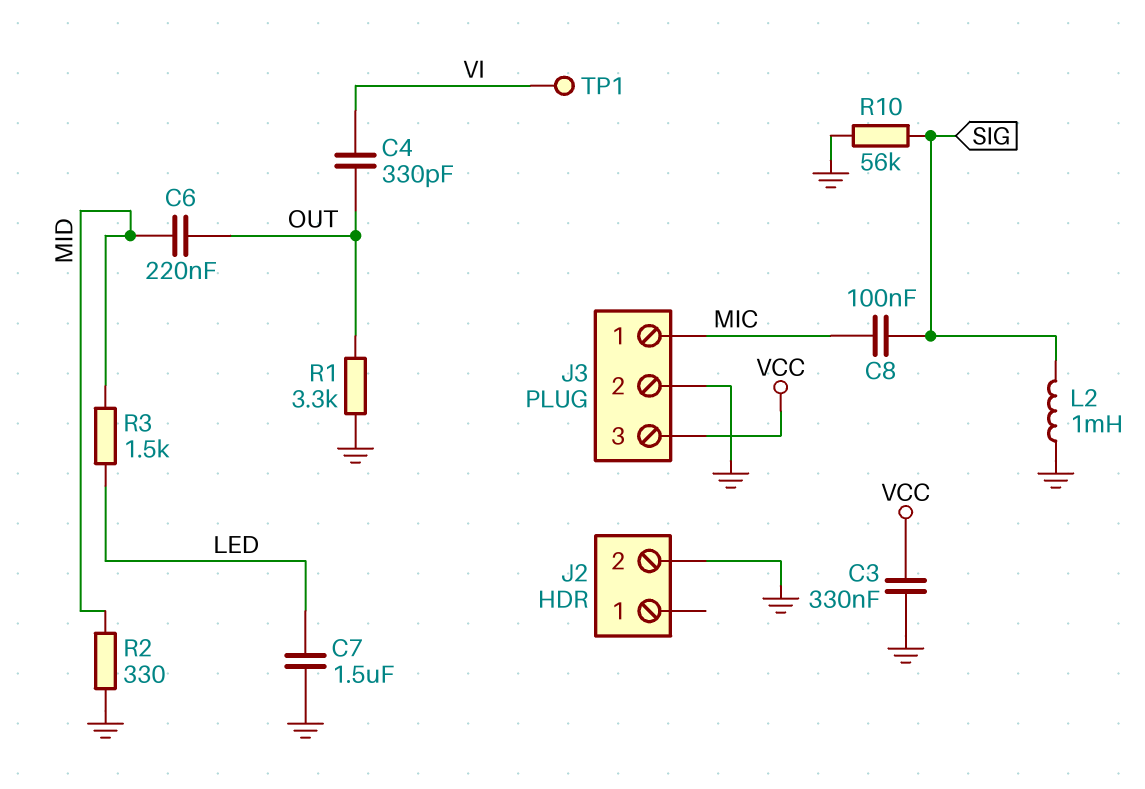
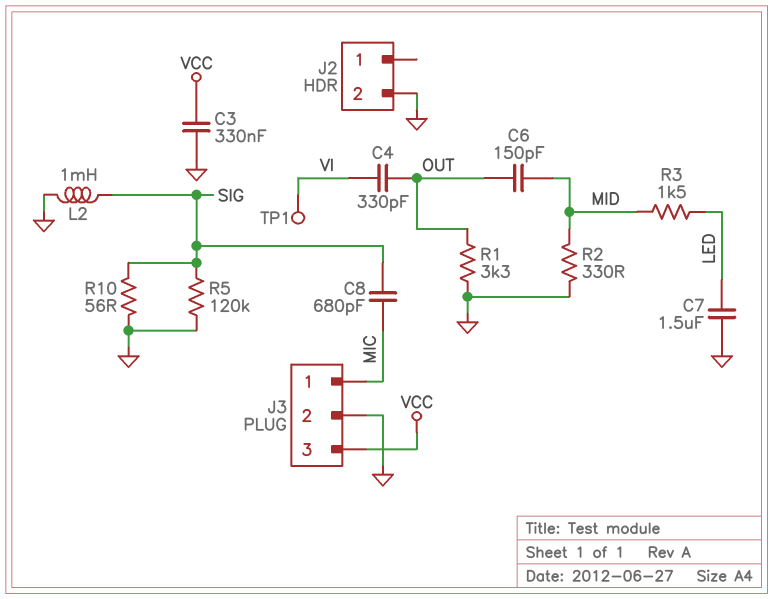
C6: 220nF (MID, OUT) -> 150pF (MID, OUT)
C8: 100nF (MIC, SIG) -> 680pF (MIC, SIG)
R5: none -> 120k (GND, SIG)
R10: 56k (GND, SIG) -> 56 (GND, SIG)

